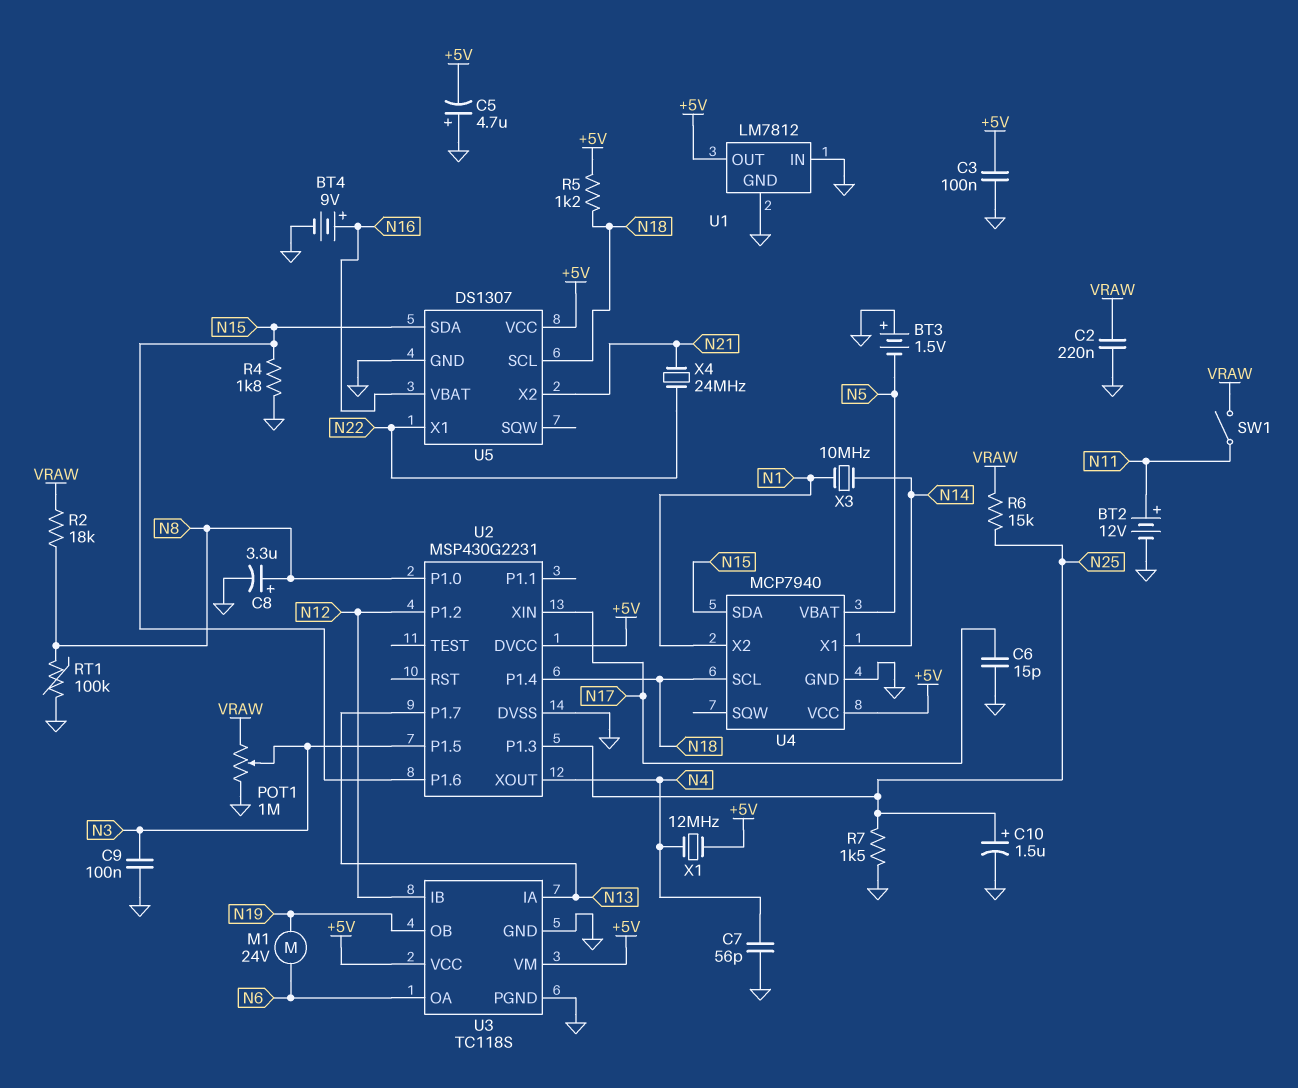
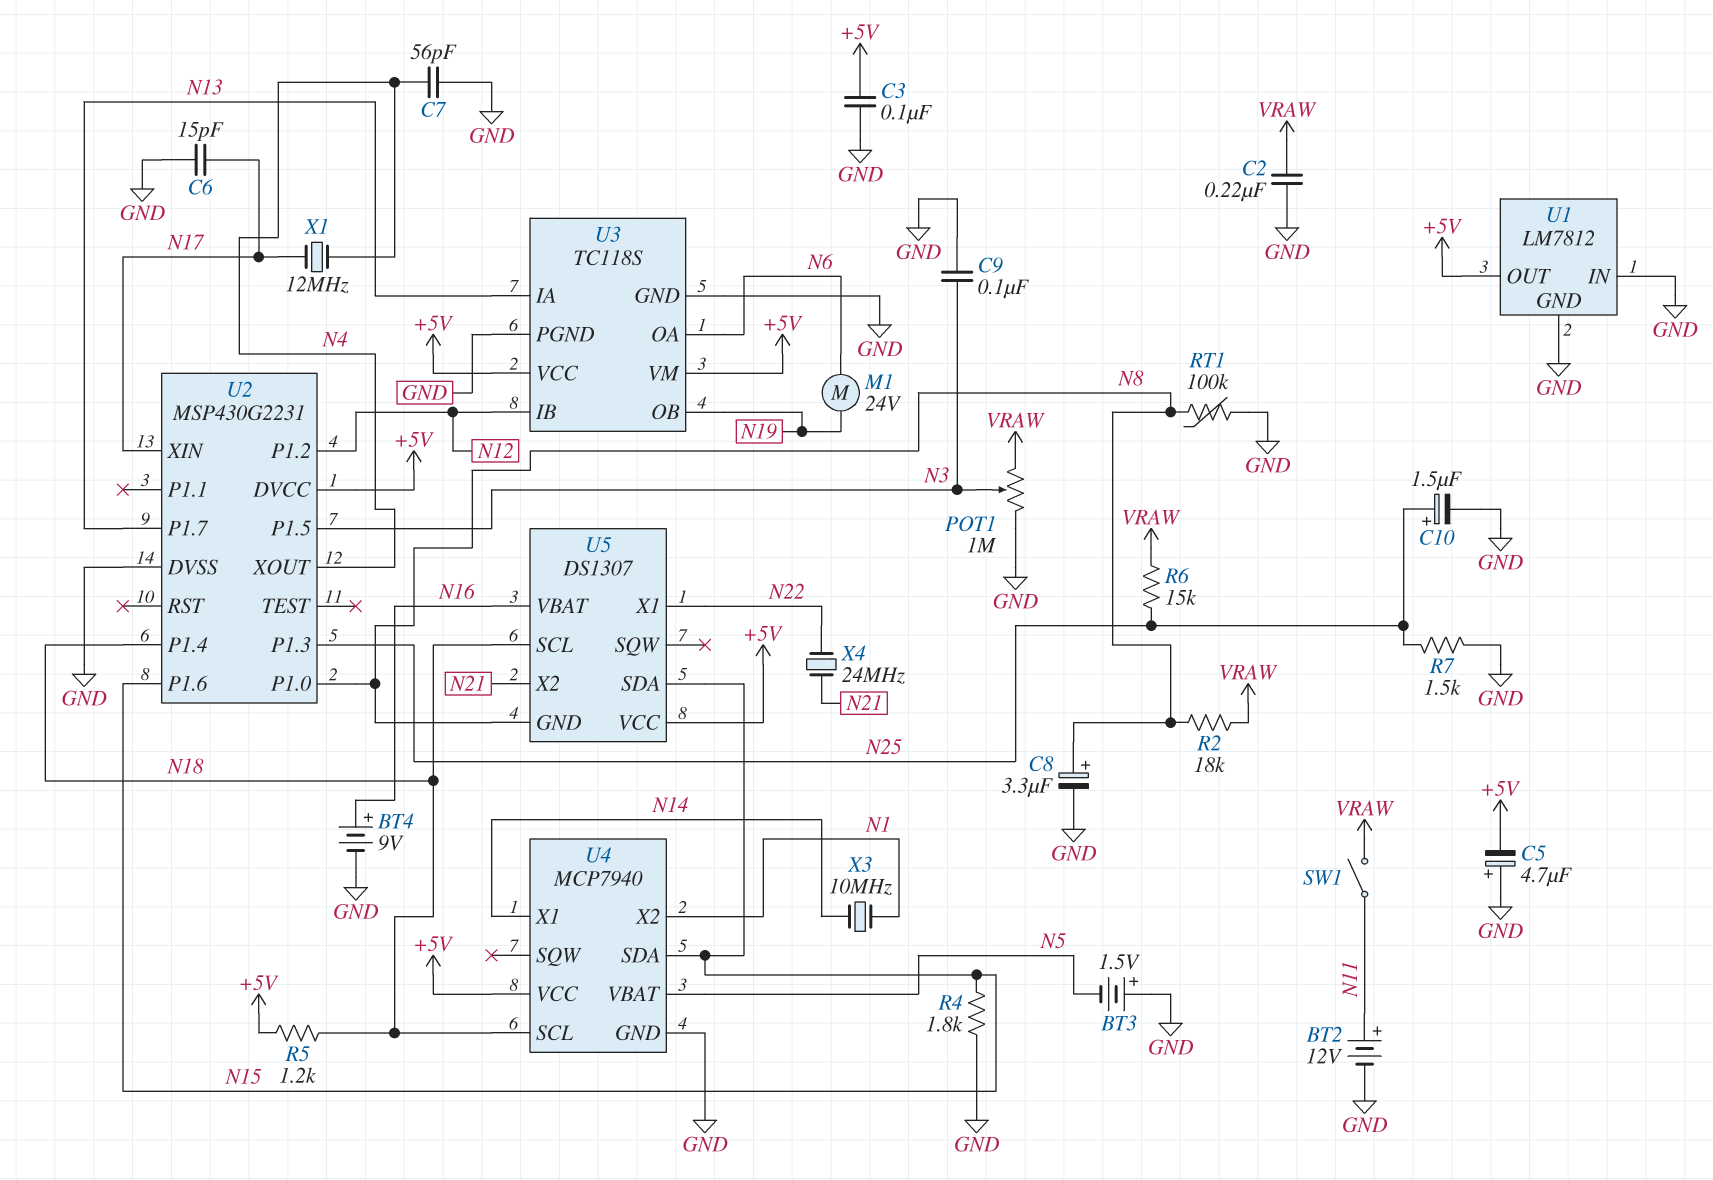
U5 pin GND: GND -> N8
X1: 12MHz (+5V, N4) -> 12MHz (N4, N17)

